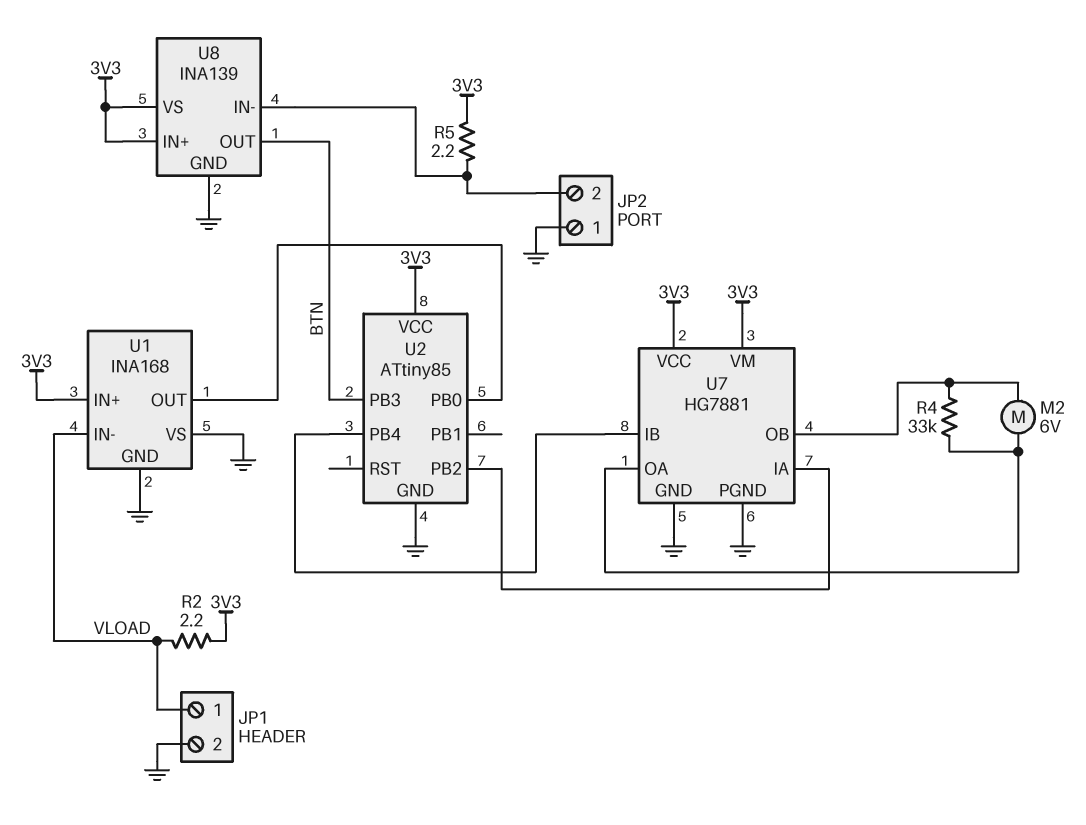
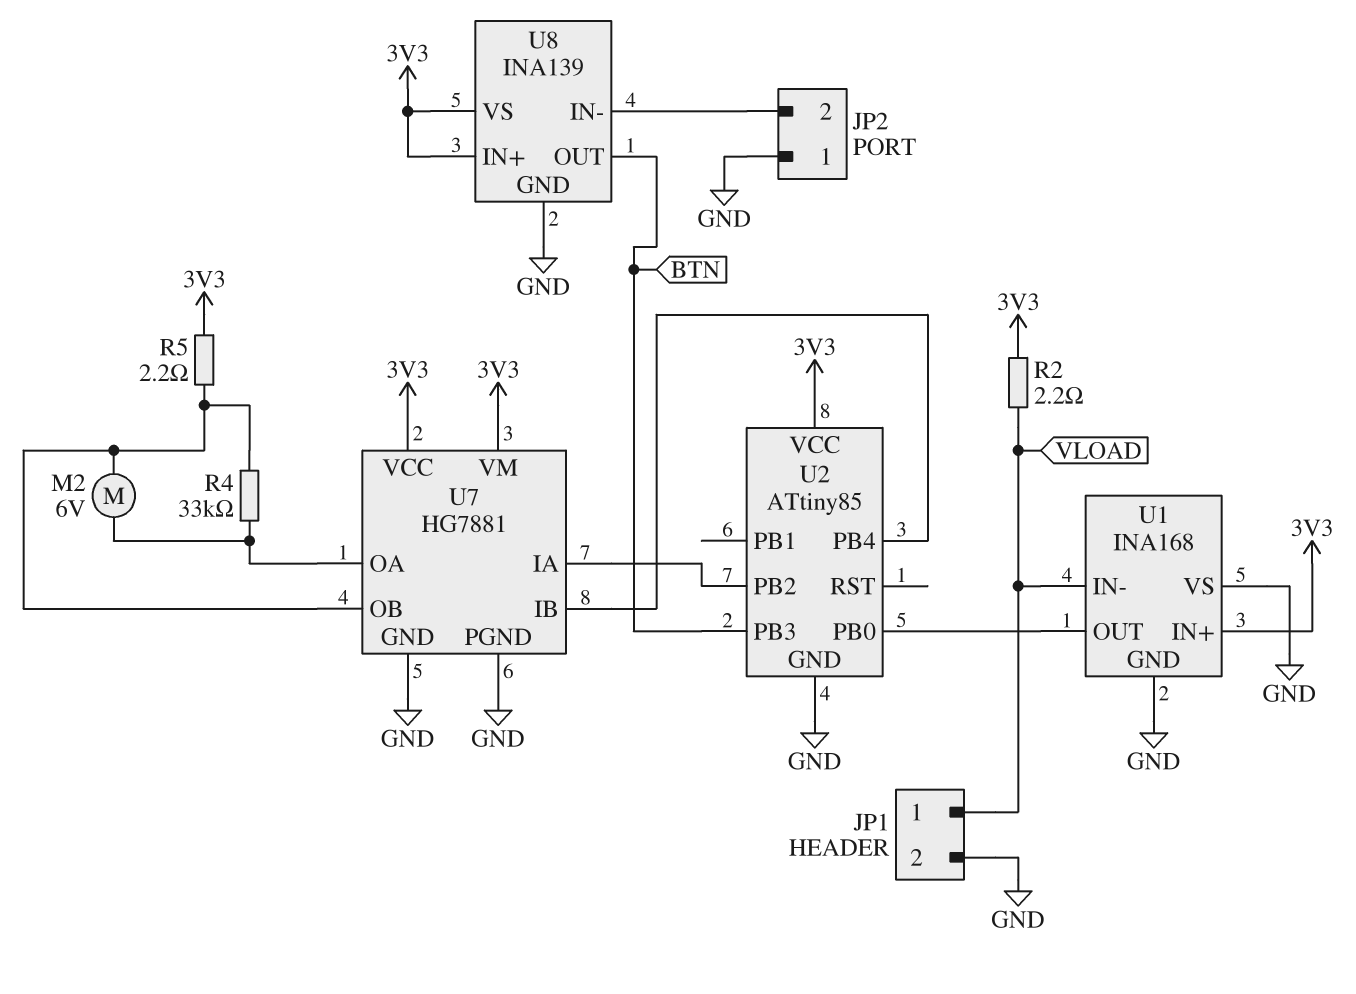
R5: 2.2 (3V3, JP2/2) -> 2.2 (3V3, U7/OB)

